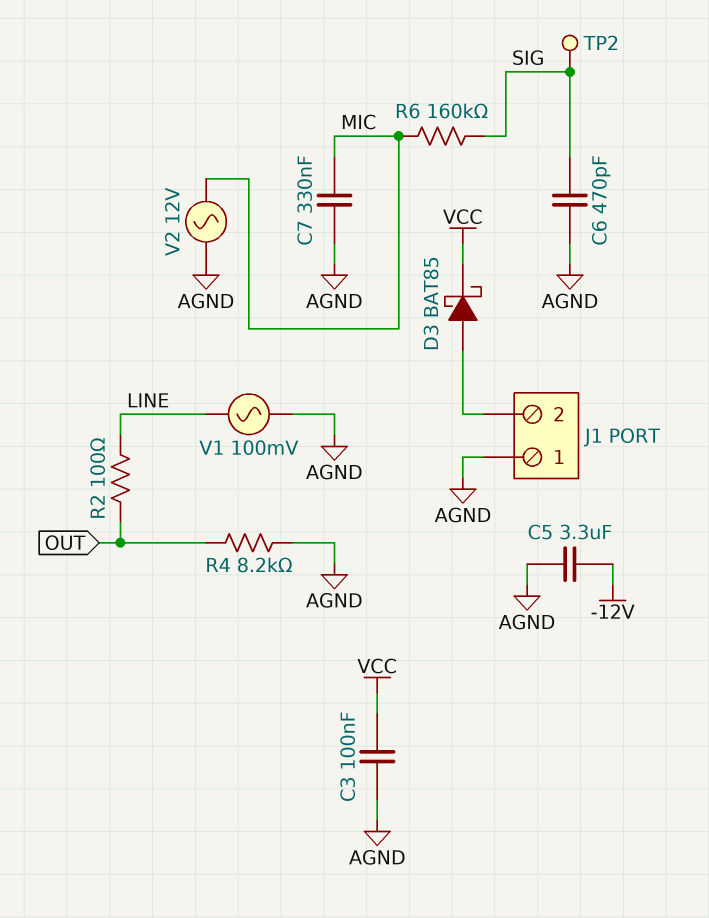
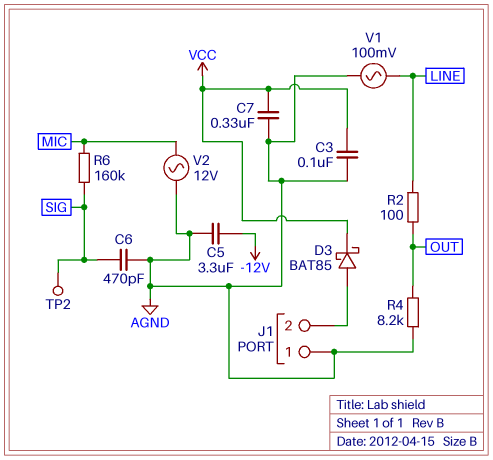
C7: 330nF (AGND, MIC) -> 330nF (AGND, VCC)

